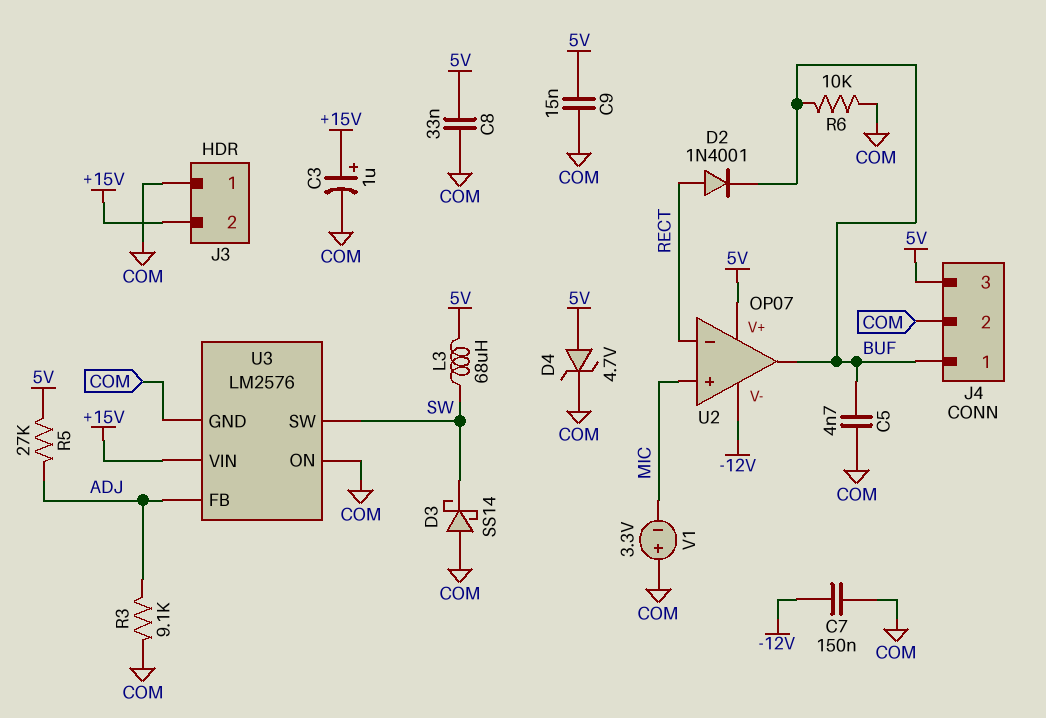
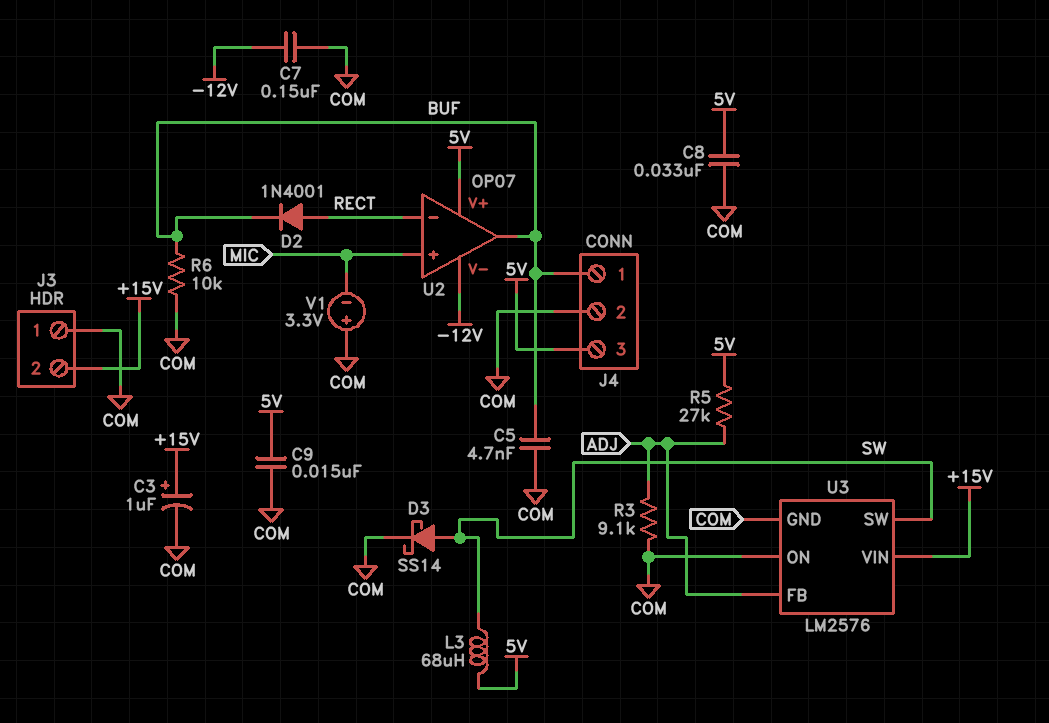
D3: schottky SS14 (A COM, K SW) -> schottky SS14 (A SW, K COM)
D4: zener 4.7V (A 5V, K COM) -> none

